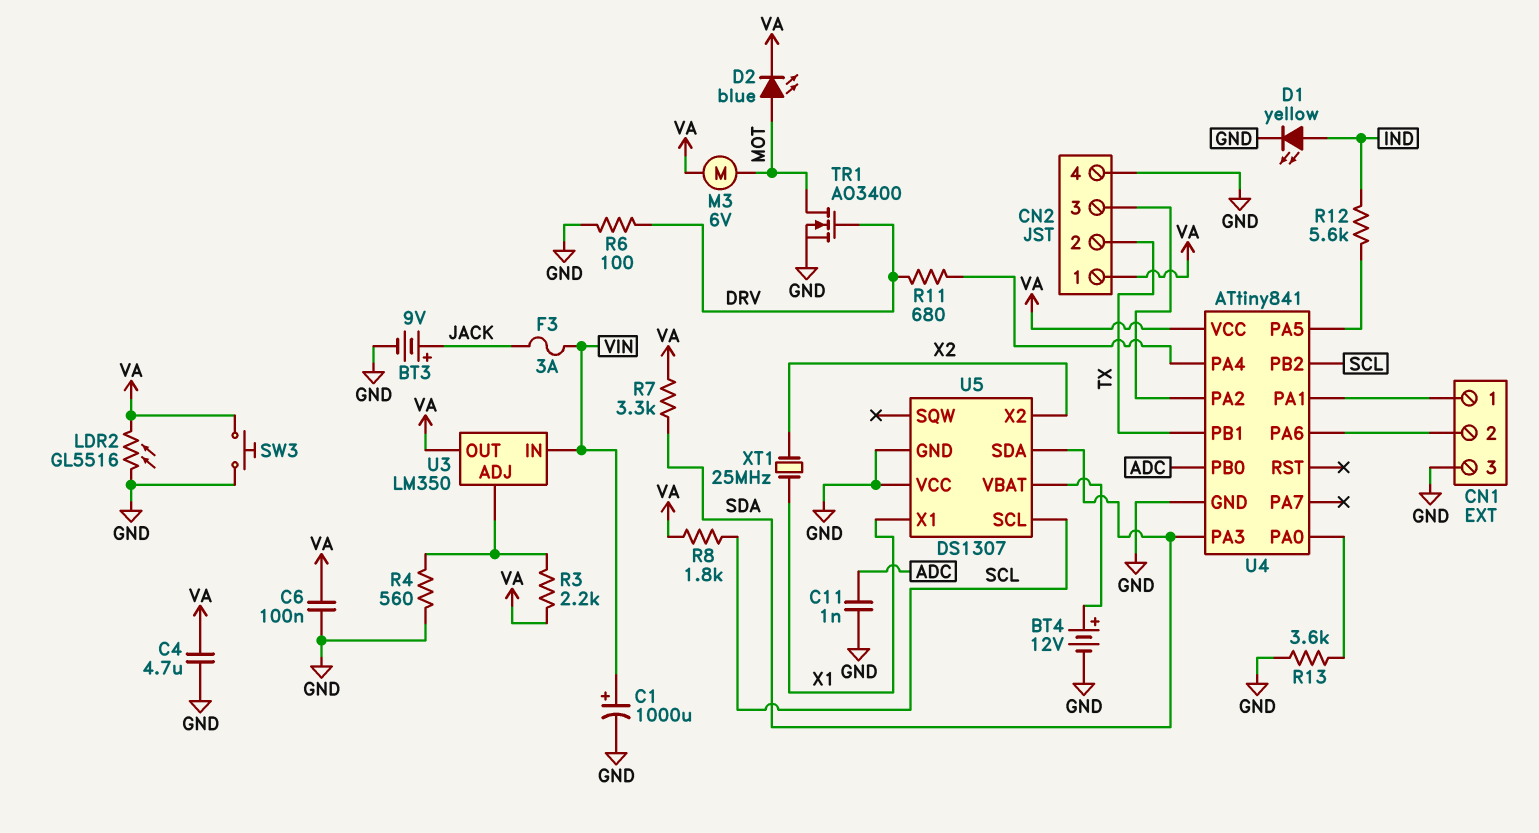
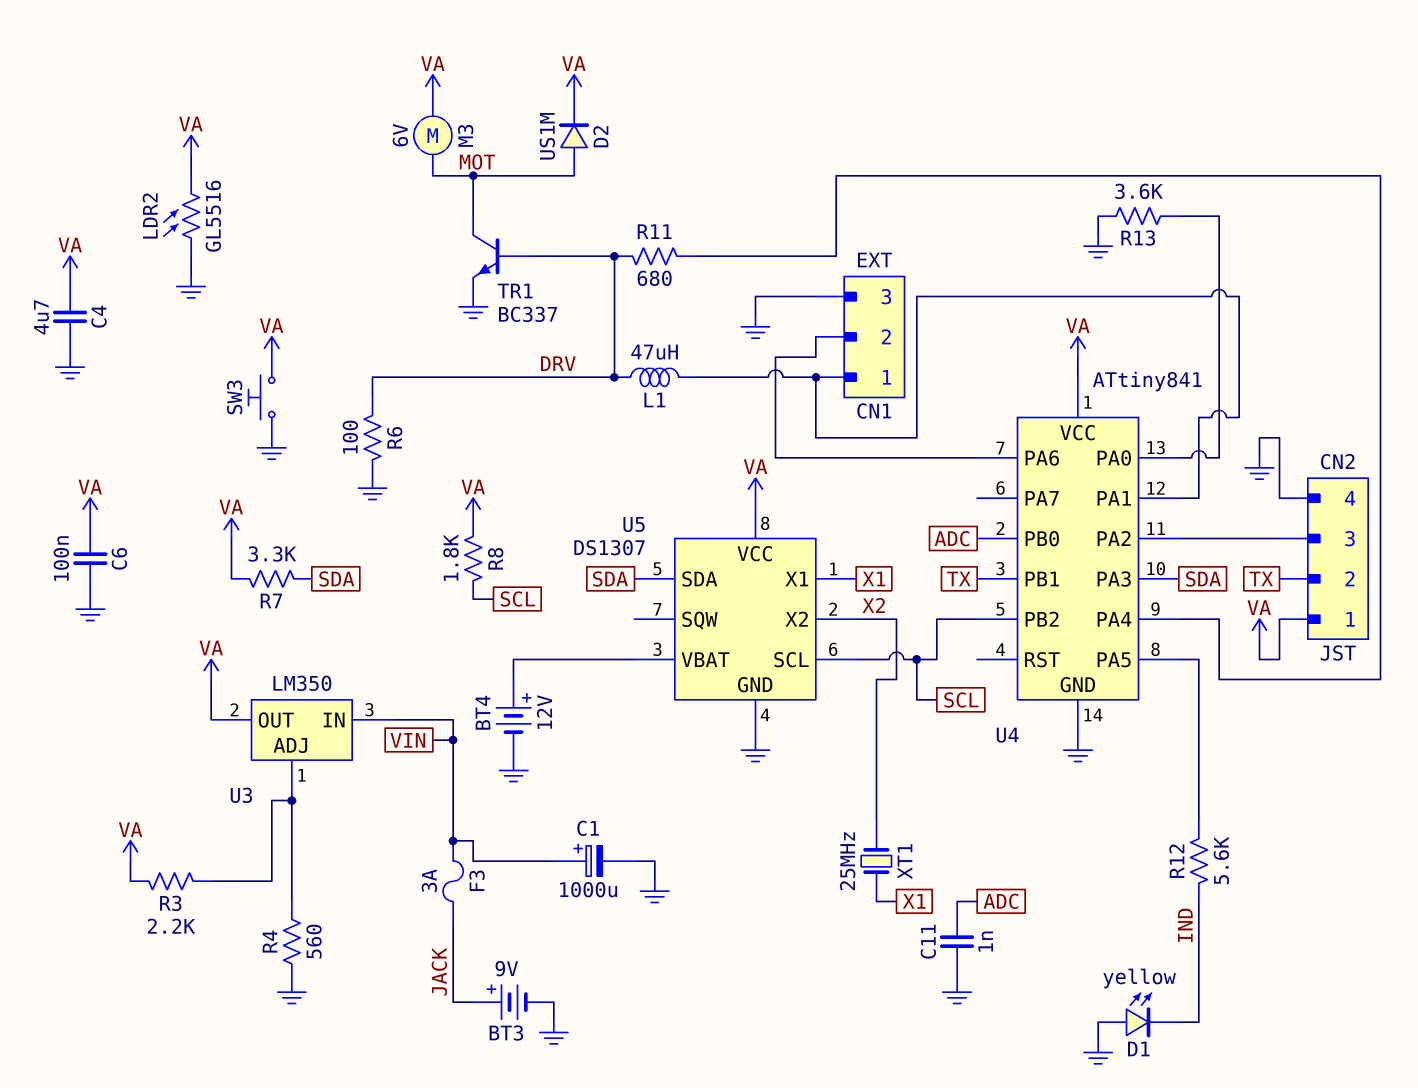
D1: LED yellow (A IND, K GND) -> LED yellow (A GND, K IND)
D2: LED blue (A MOT, K VA) -> diode US1M (A MOT, K VA)
L1: none -> 47uH (CN1/1, DRV)
TR1: NMOS AO3400 (G DRV, D MOT, S GND) -> NPN BC337 (B DRV, C MOT, E GND)
U5 pin VCC: GND -> VA

